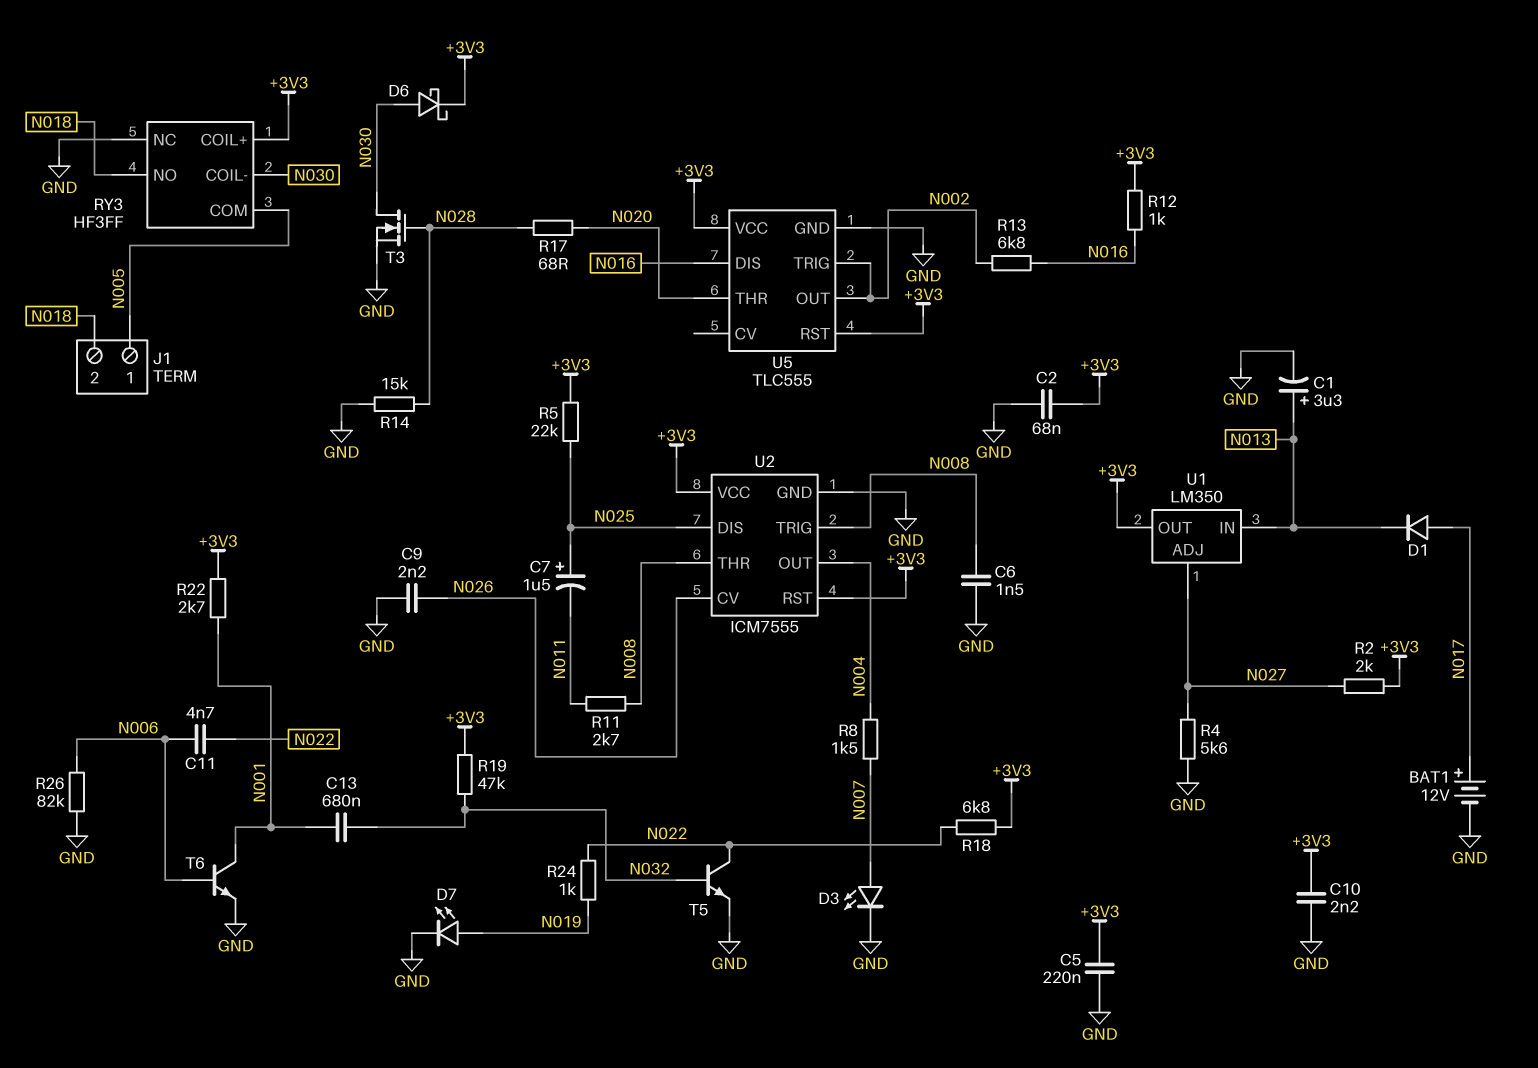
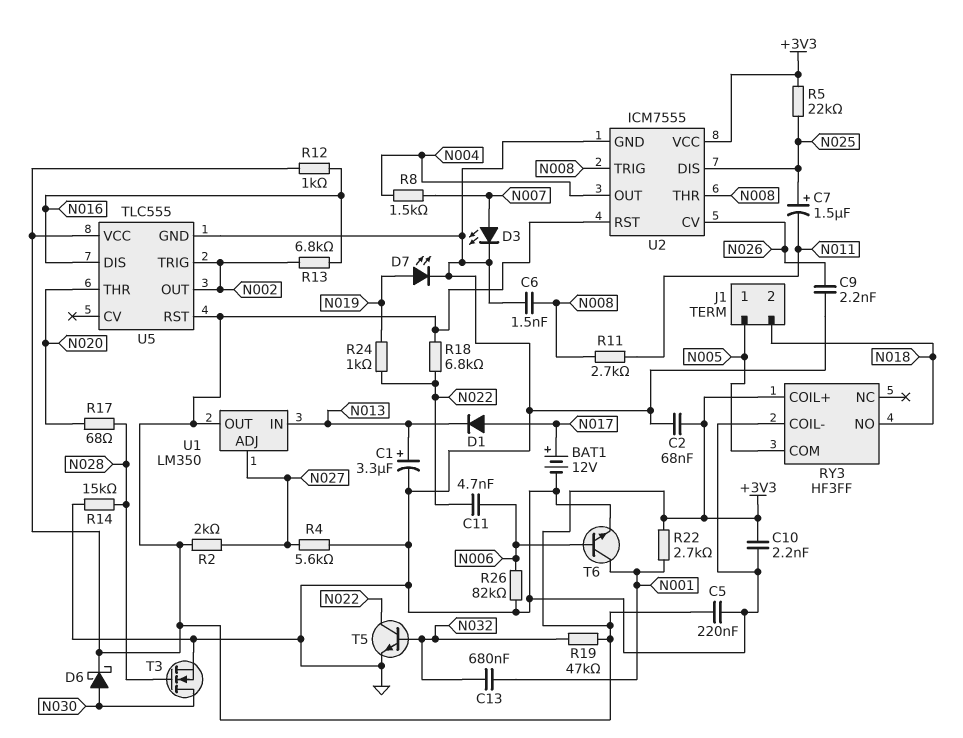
RY3 pin COIL-: N030 -> GND
RY3 pin NC: GND -> none

